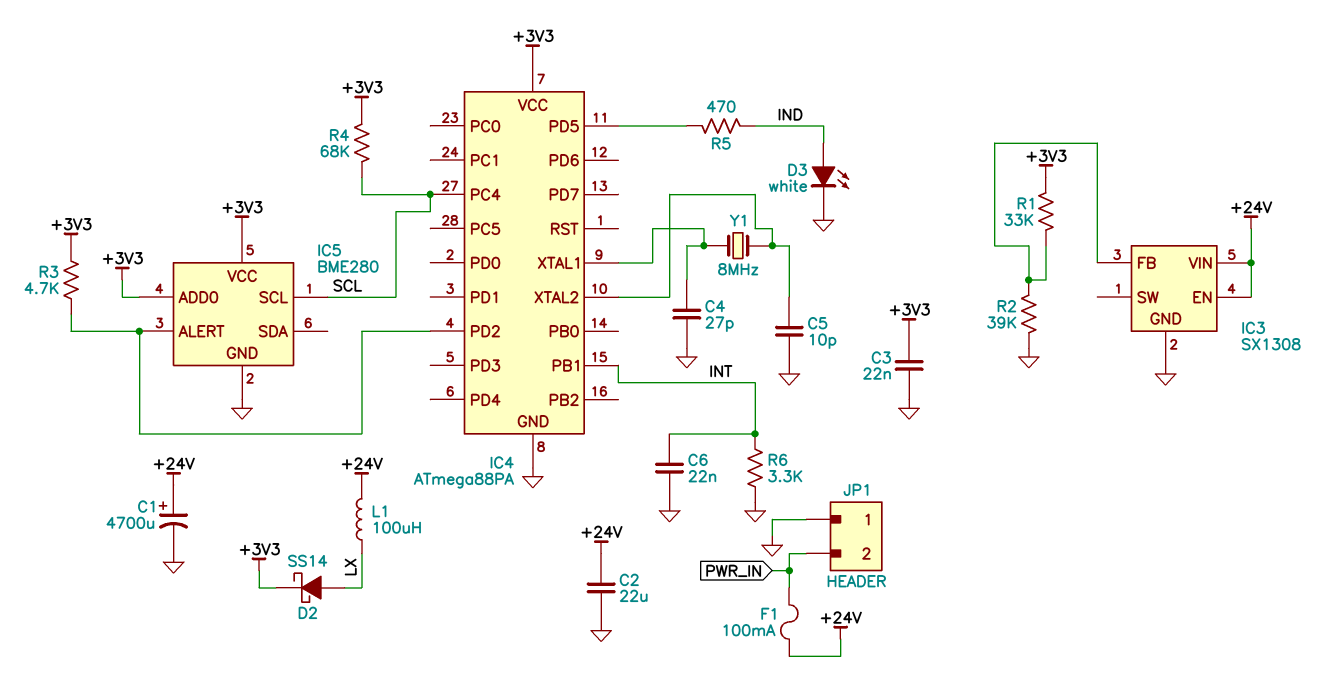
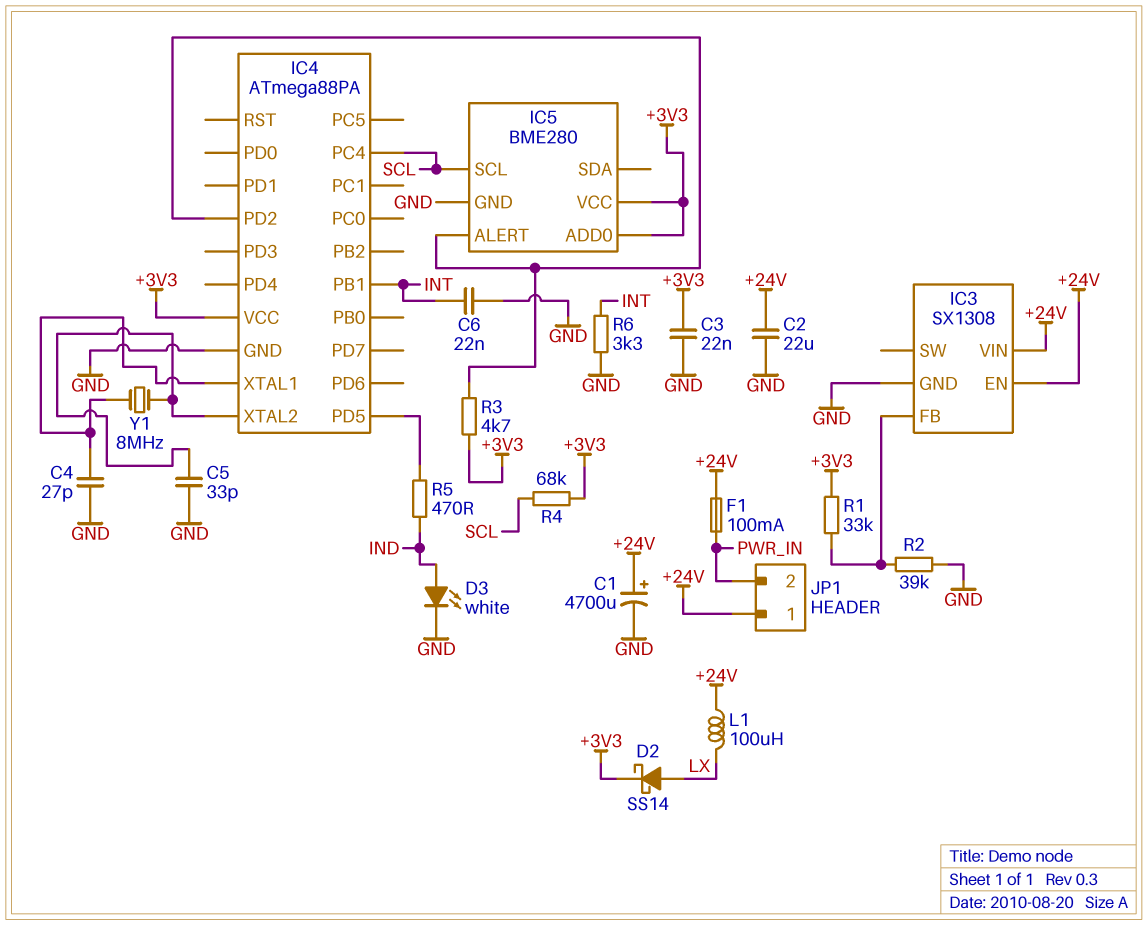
C5: 10pF (GND, IC4/XTAL2) -> 33pF (GND, IC4/XTAL2)
JP1 pin 1: GND -> +24V

